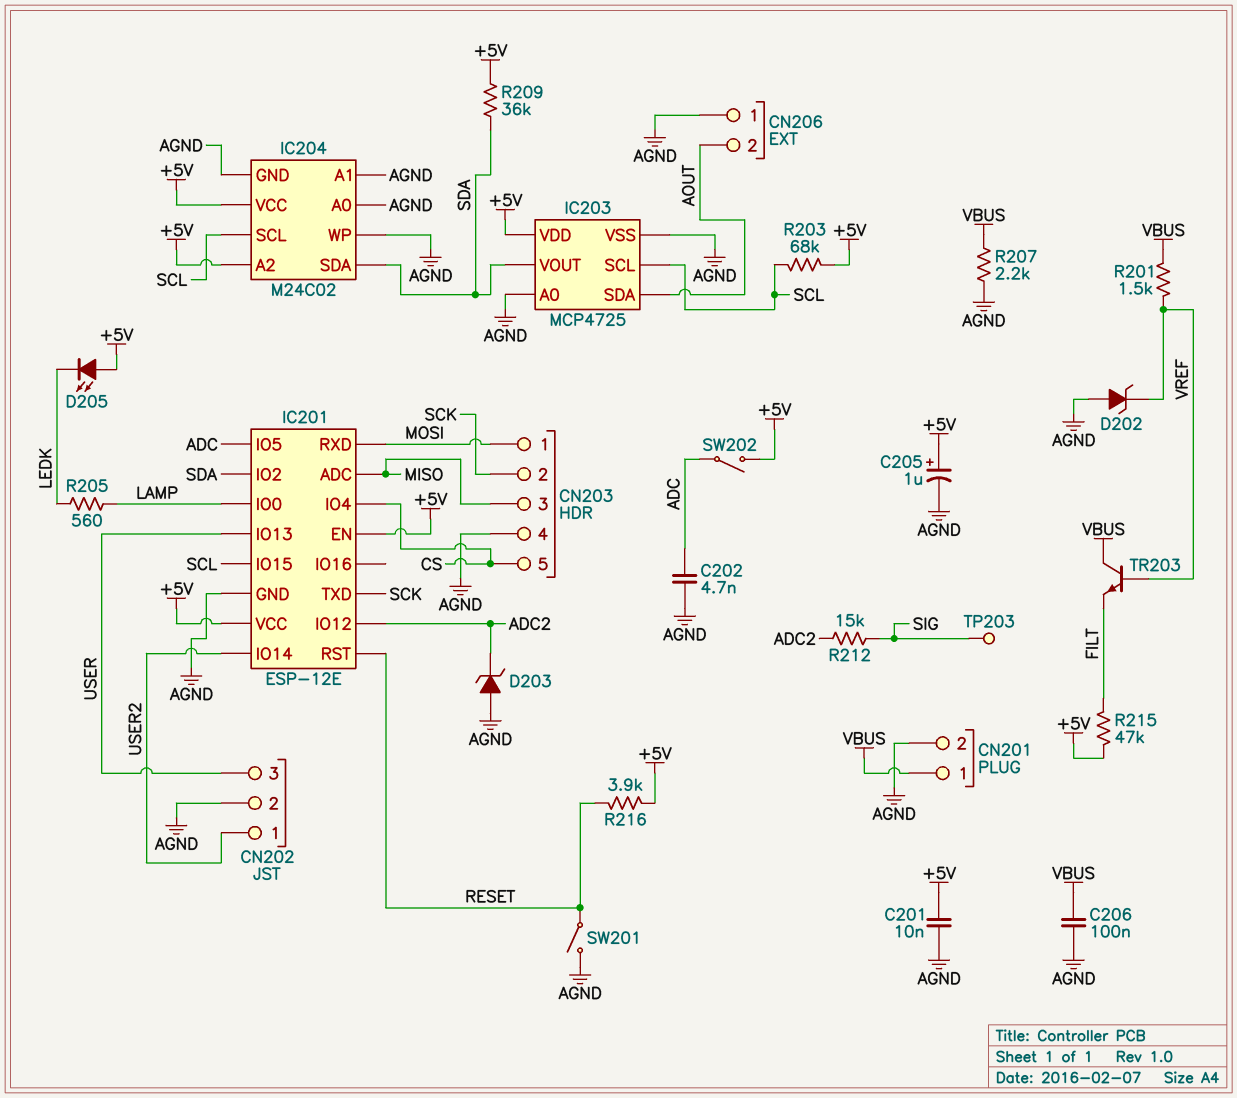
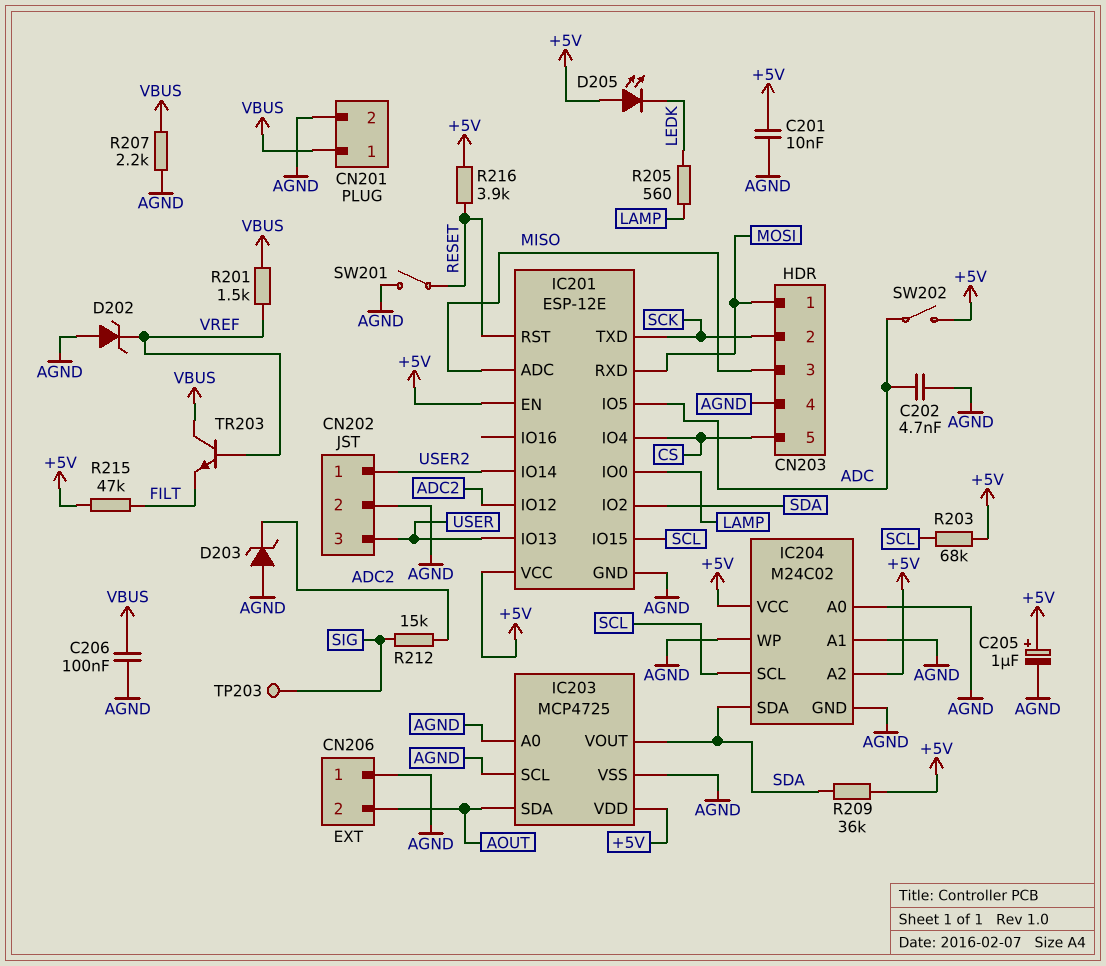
IC203 pin SCL: SCL -> AGND

